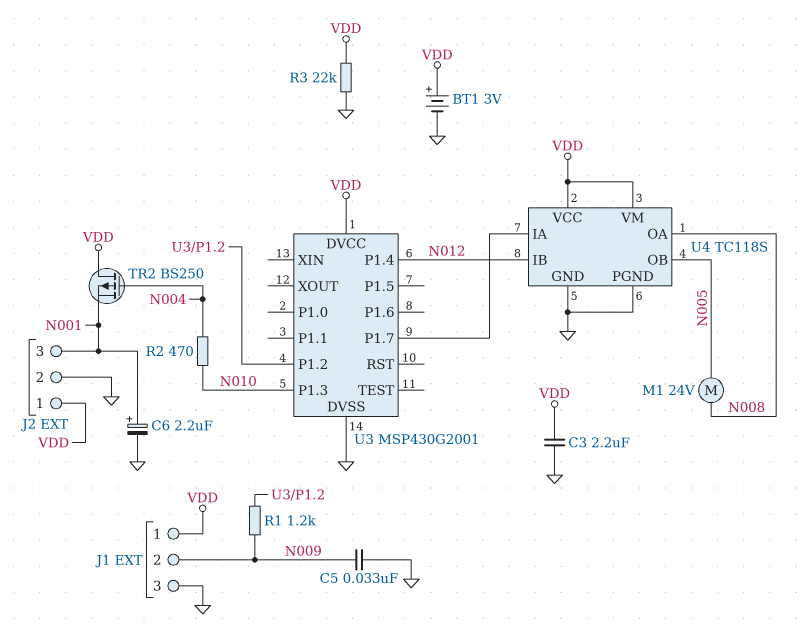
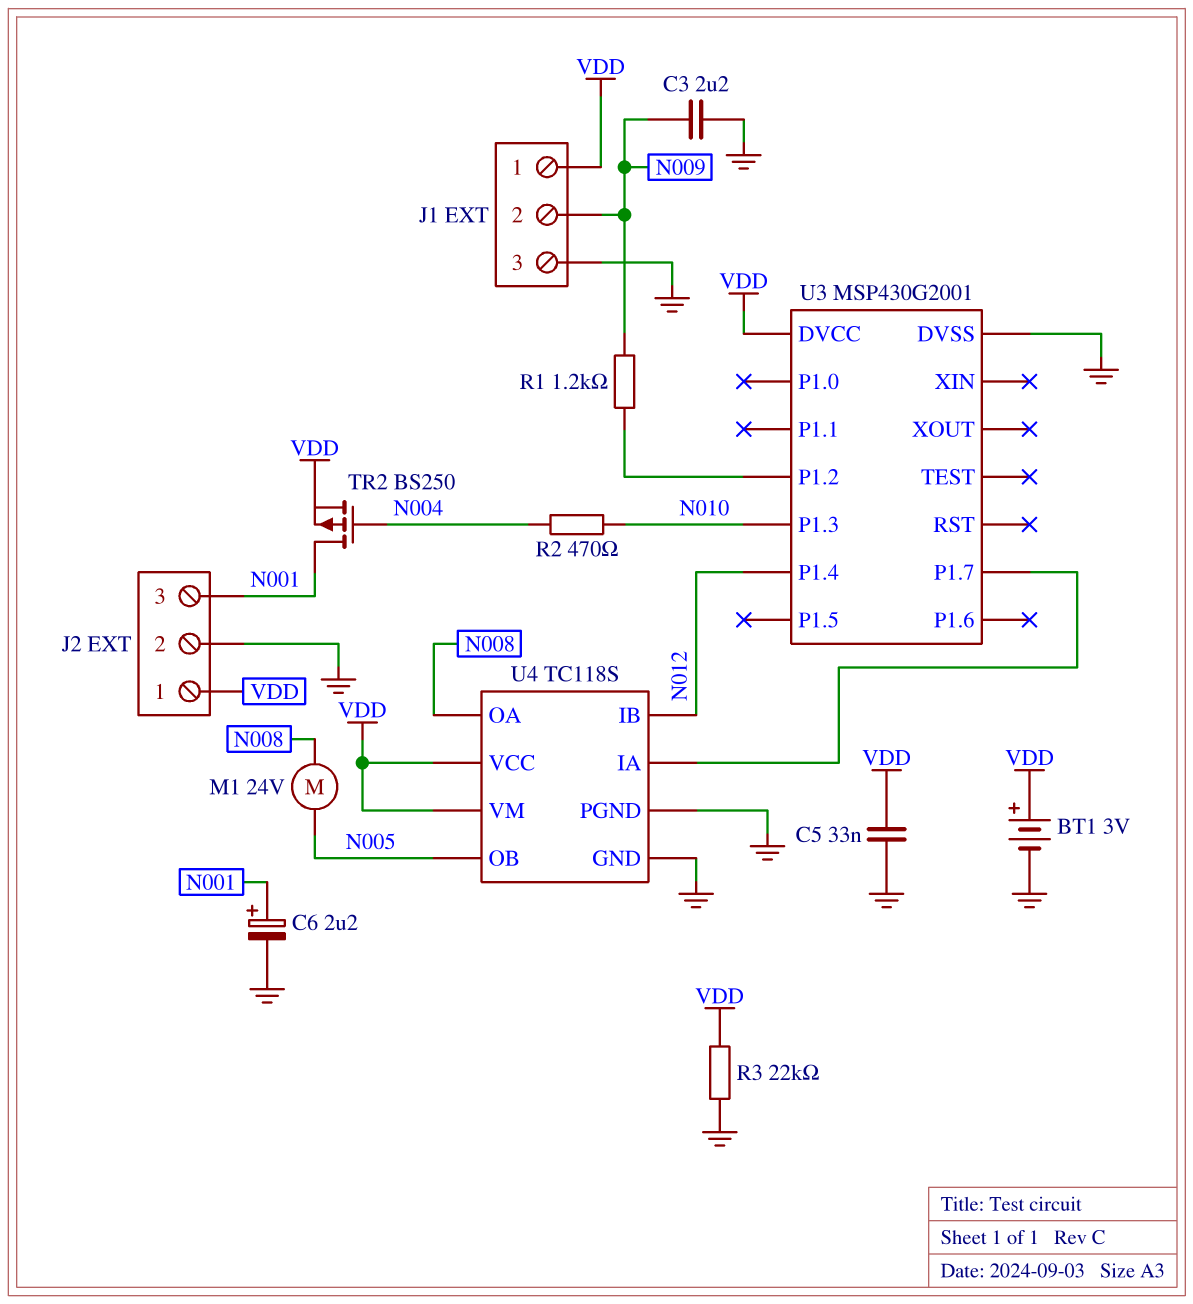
C3: 2.2uF (GND, VDD) -> 2.2uF (GND, N009)
C5: 33nF (GND, N009) -> 33nF (GND, VDD)
TR2: PMOS BS250 (G N004, D VDD, S N001) -> PMOS BS250 (G N004, D N001, S VDD)

